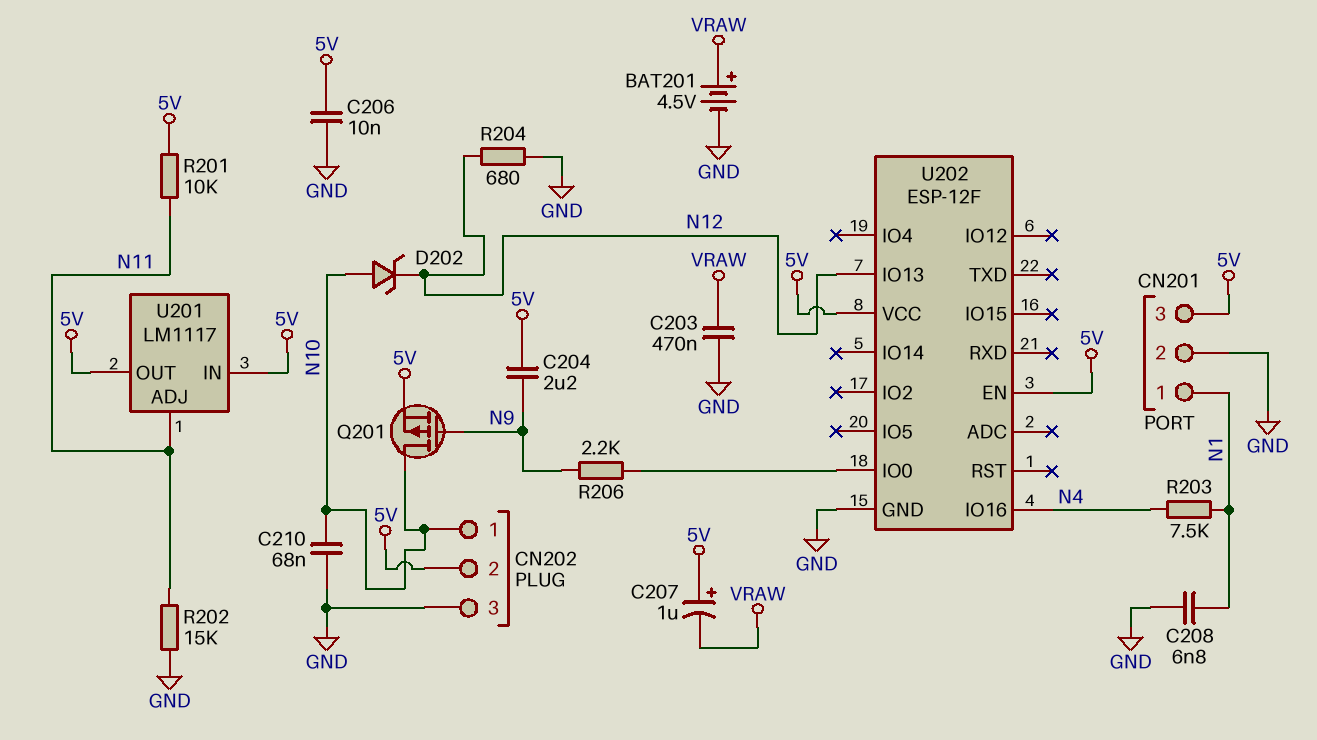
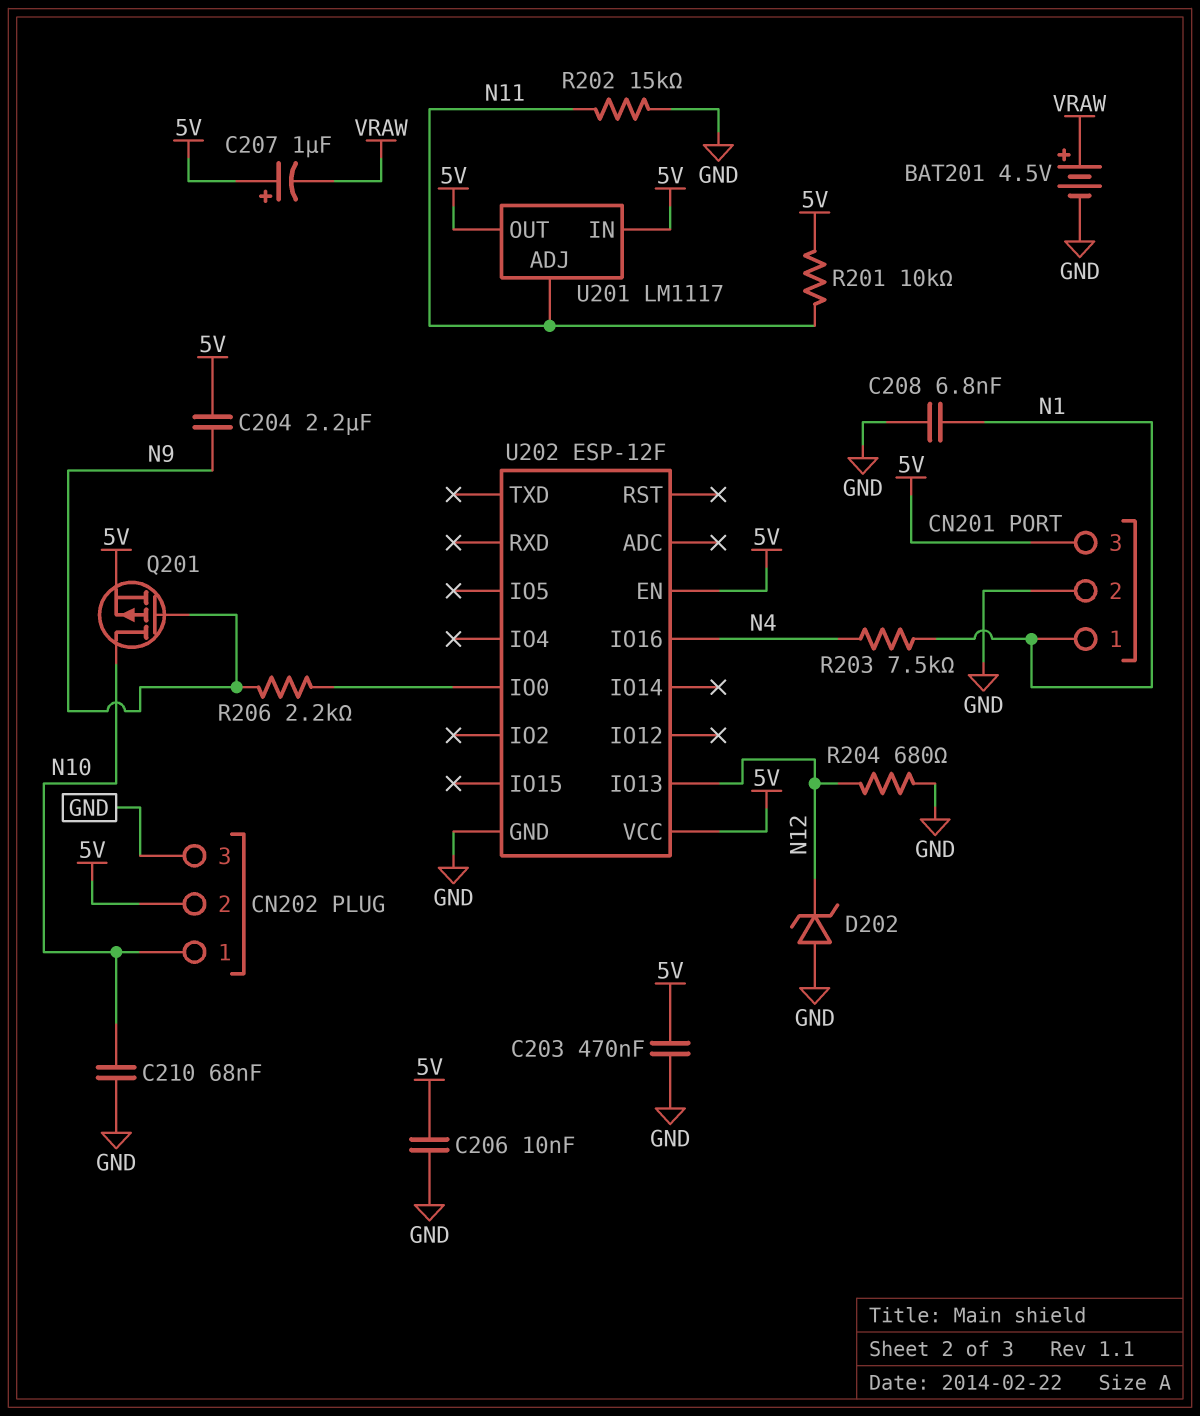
C203: 470nF (GND, VRAW) -> 470nF (5V, GND)
D202: zener (A N10, K N12) -> zener (A GND, K N12)

